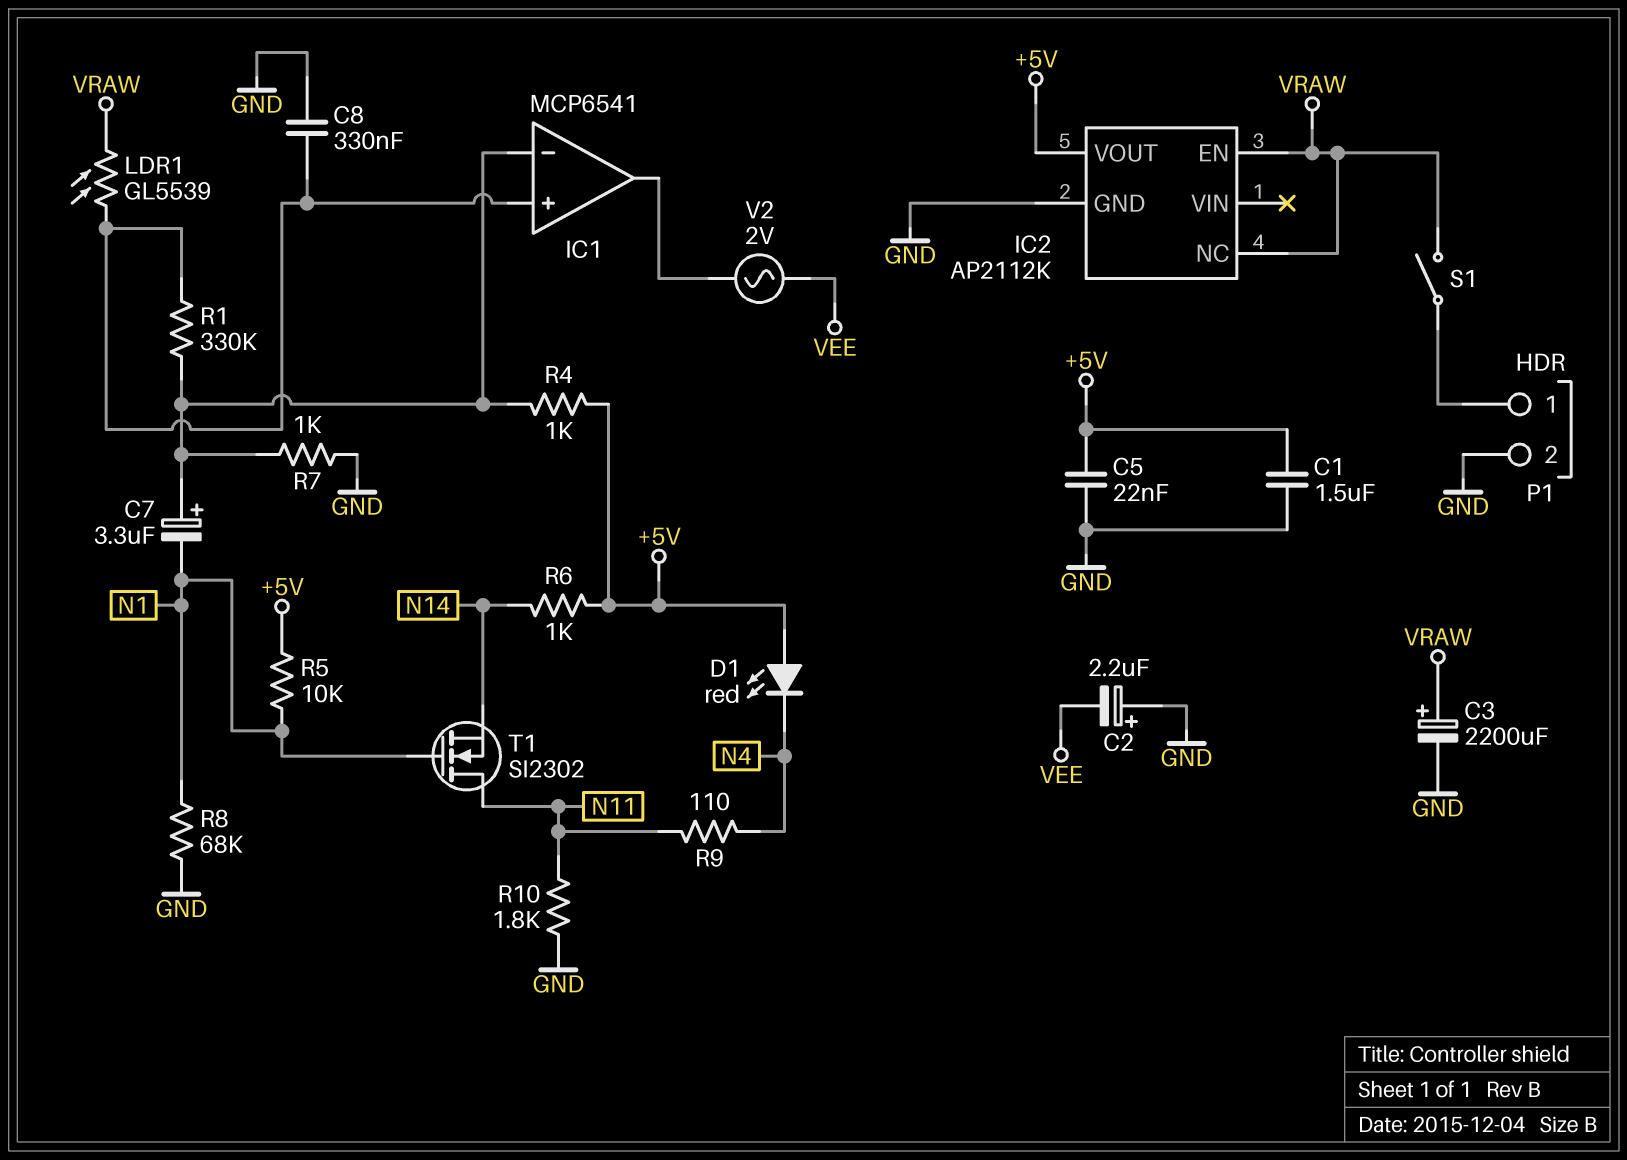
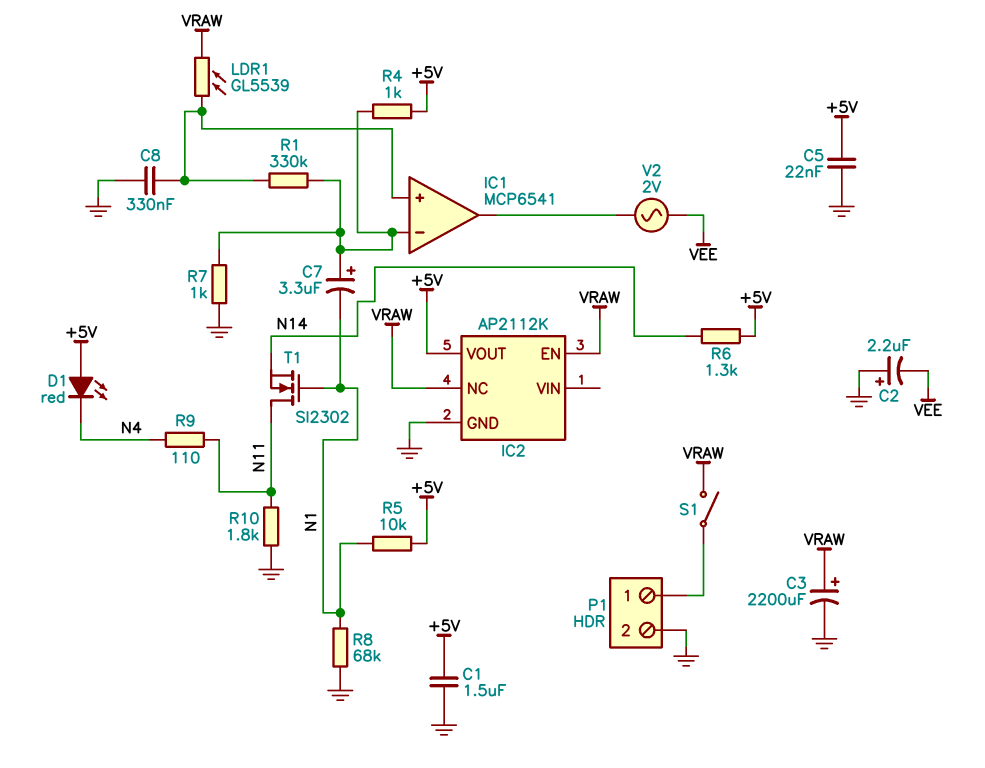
R6: 1k (+5V, N14) -> 1.3k (+5V, N14)

